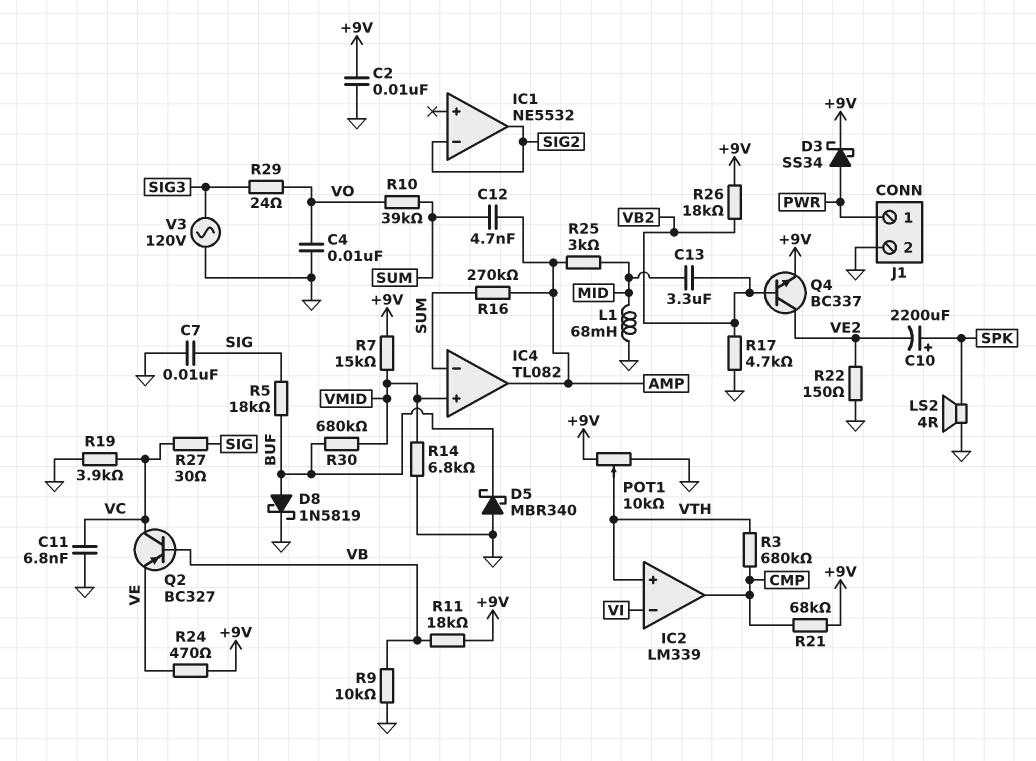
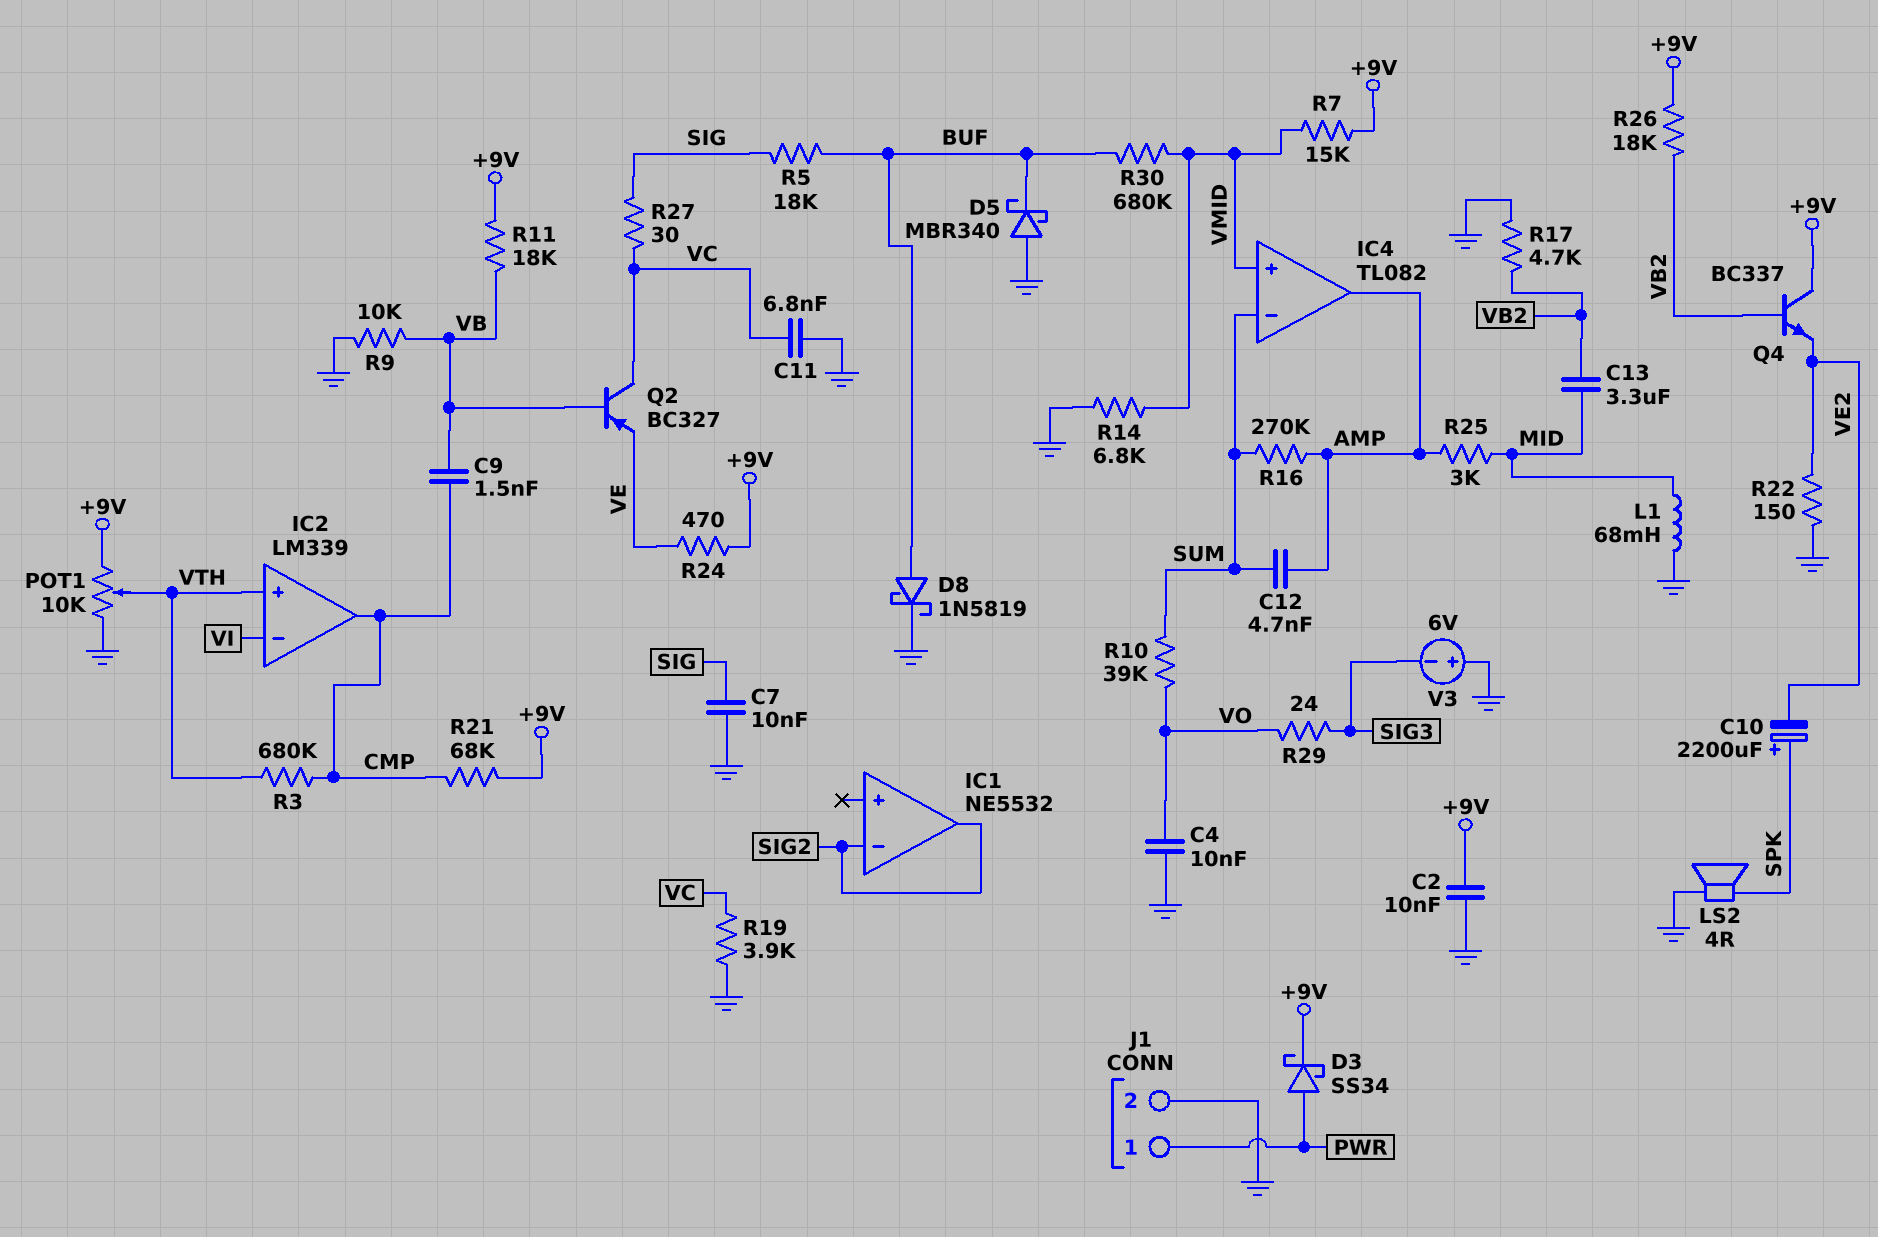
C9: none -> 1.5nF (CMP, VB)
Q4: NPN BC337 (B VB2, C VE2, E +9V) -> NPN BC337 (B VB2, C +9V, E VE2)
V3: AC 120V (GND, SIG3) -> 6V (plus GND, minus SIG3)

